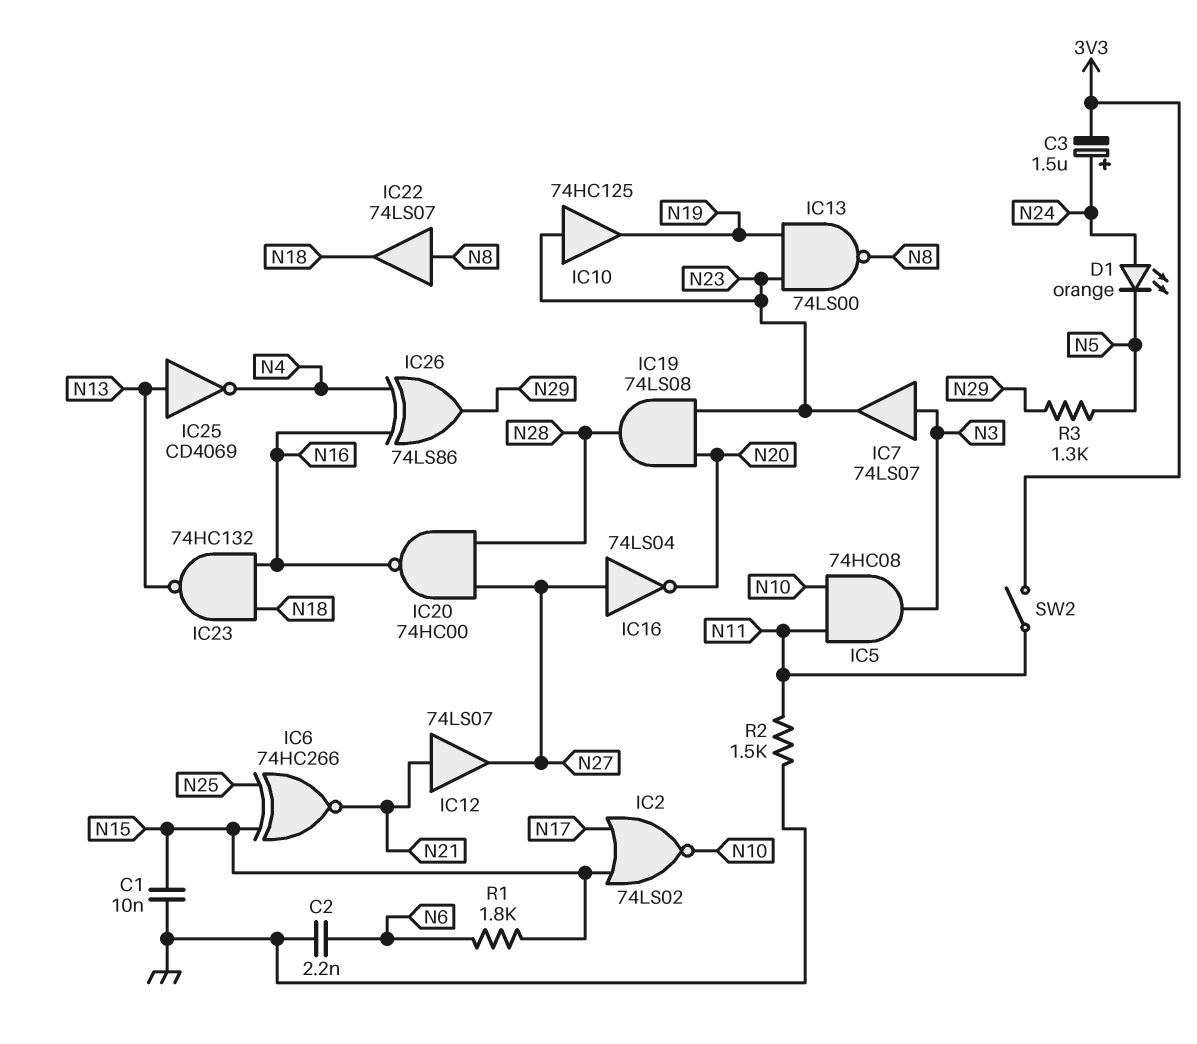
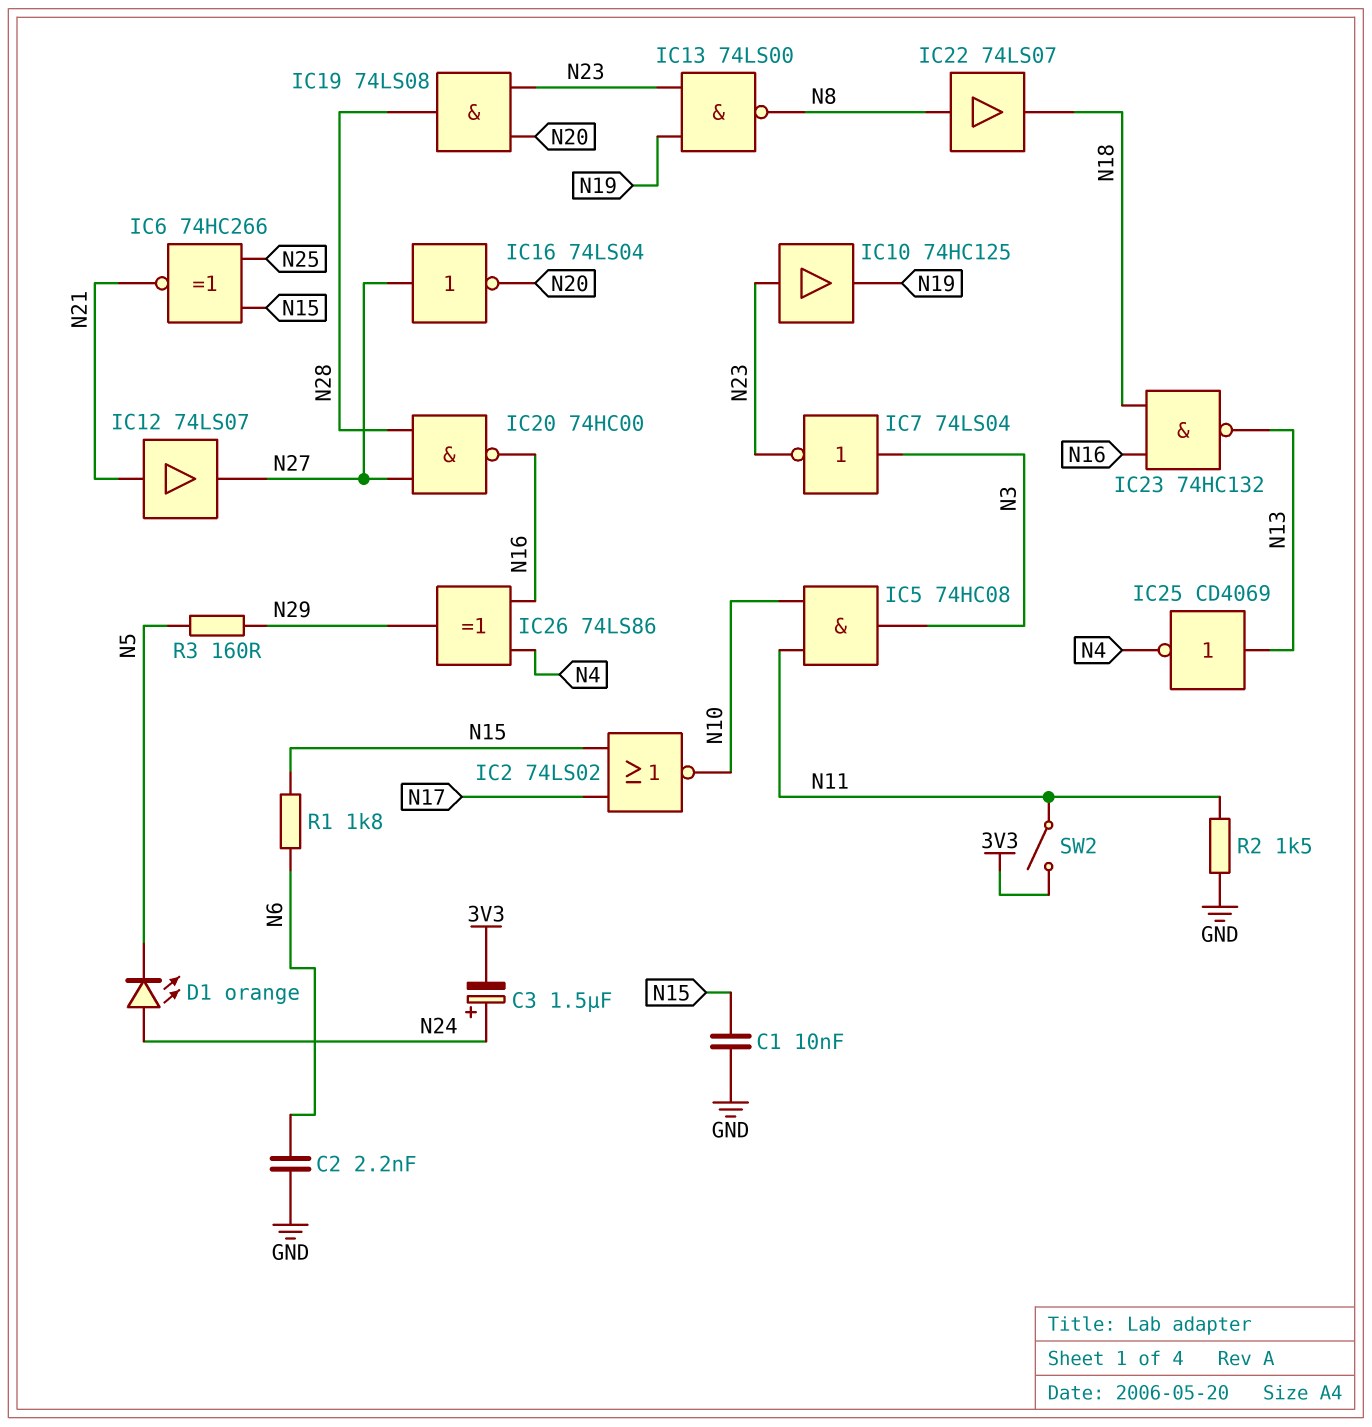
IC7: buffer 74LS07 (in N3, out N23) -> NOT 74LS04 (in N3, out N23)
R3: 1.3k (N5, N29) -> 160 (N5, N29)

